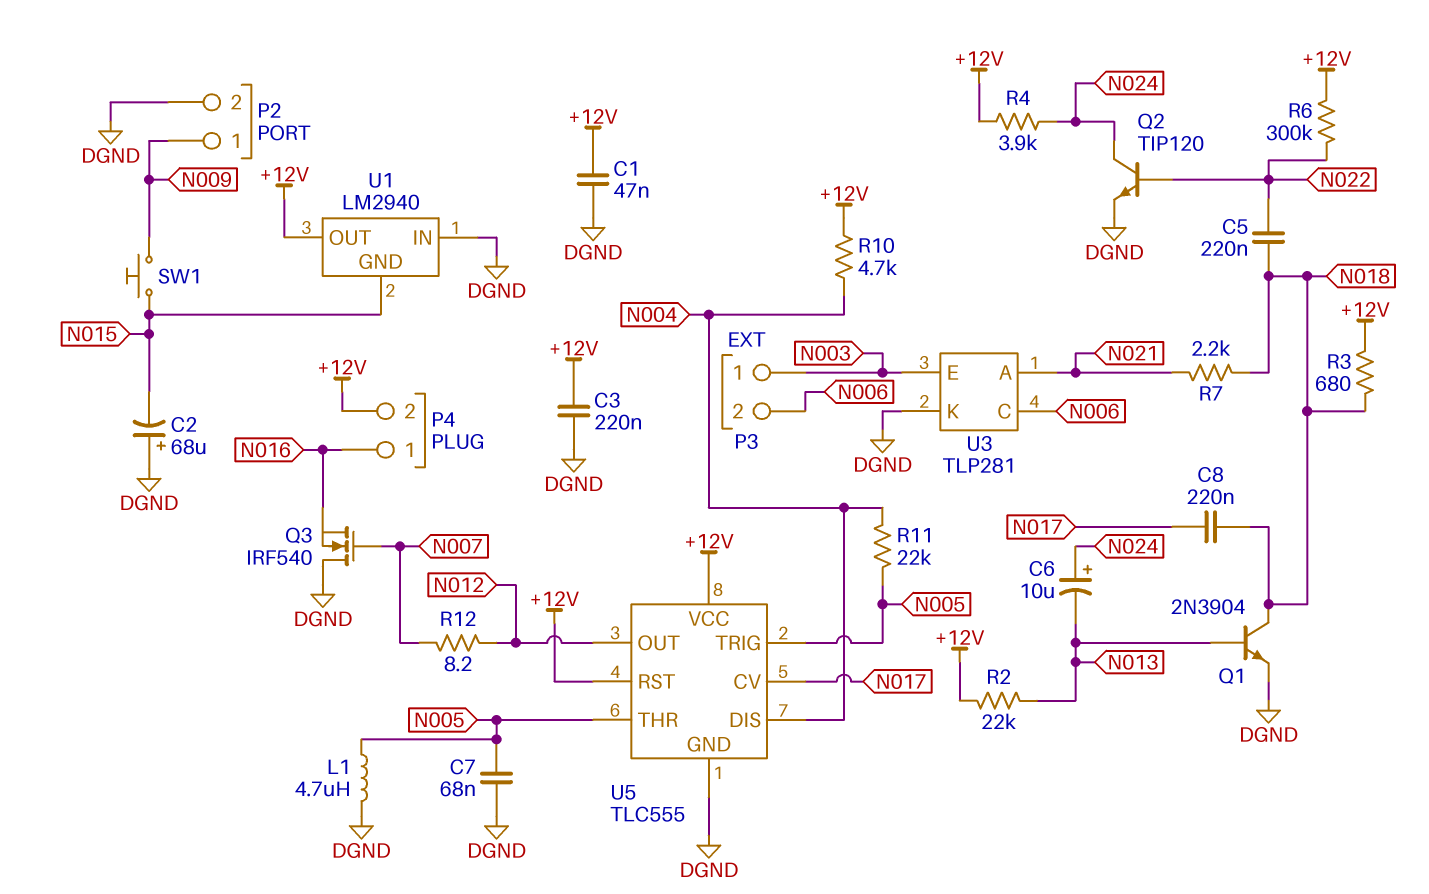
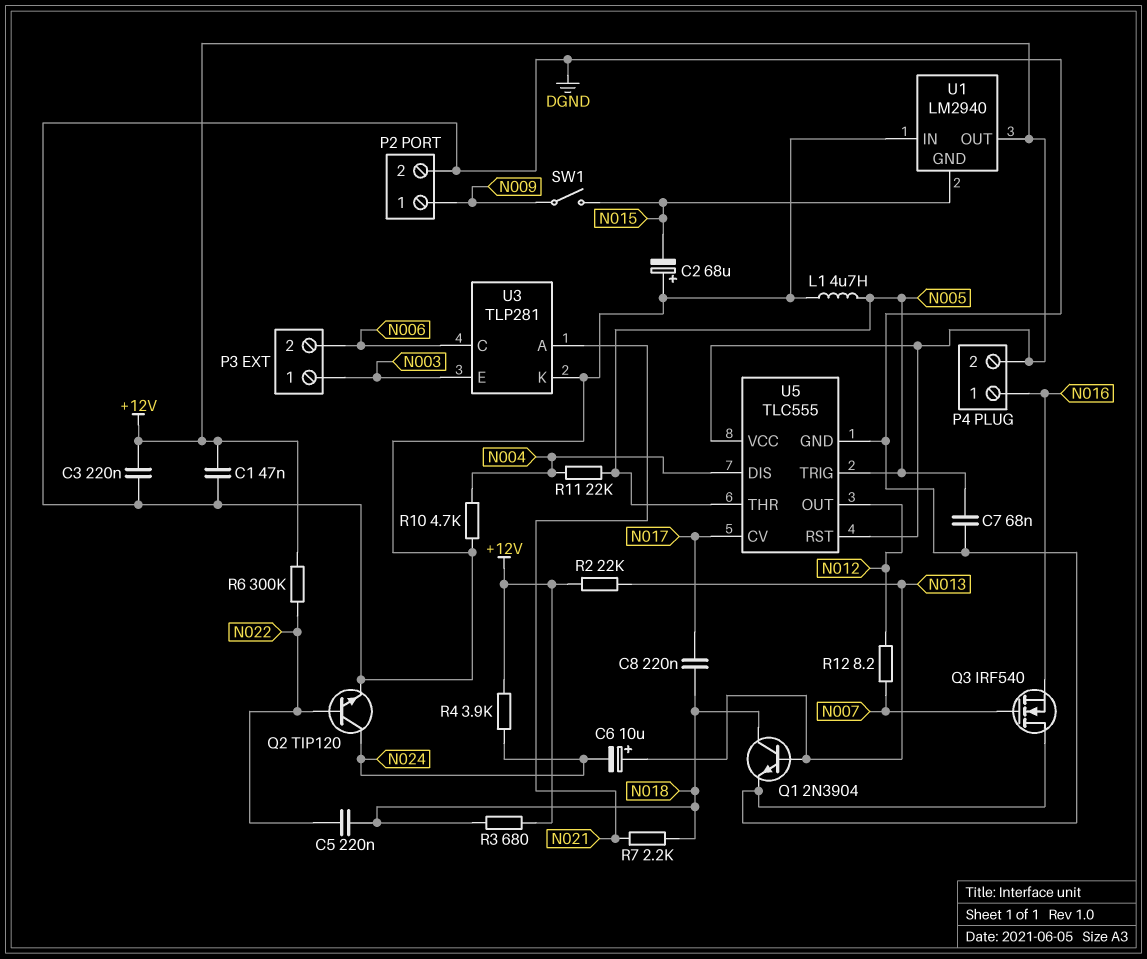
C6: 10uF (plus N024, minus N013) -> 10uF (plus N013, minus N024)
R10: 4.7k (+12V, N004) -> 4.7k (DGND, N004)
SW1: button (N009, N015) -> switch (N009, N015)

